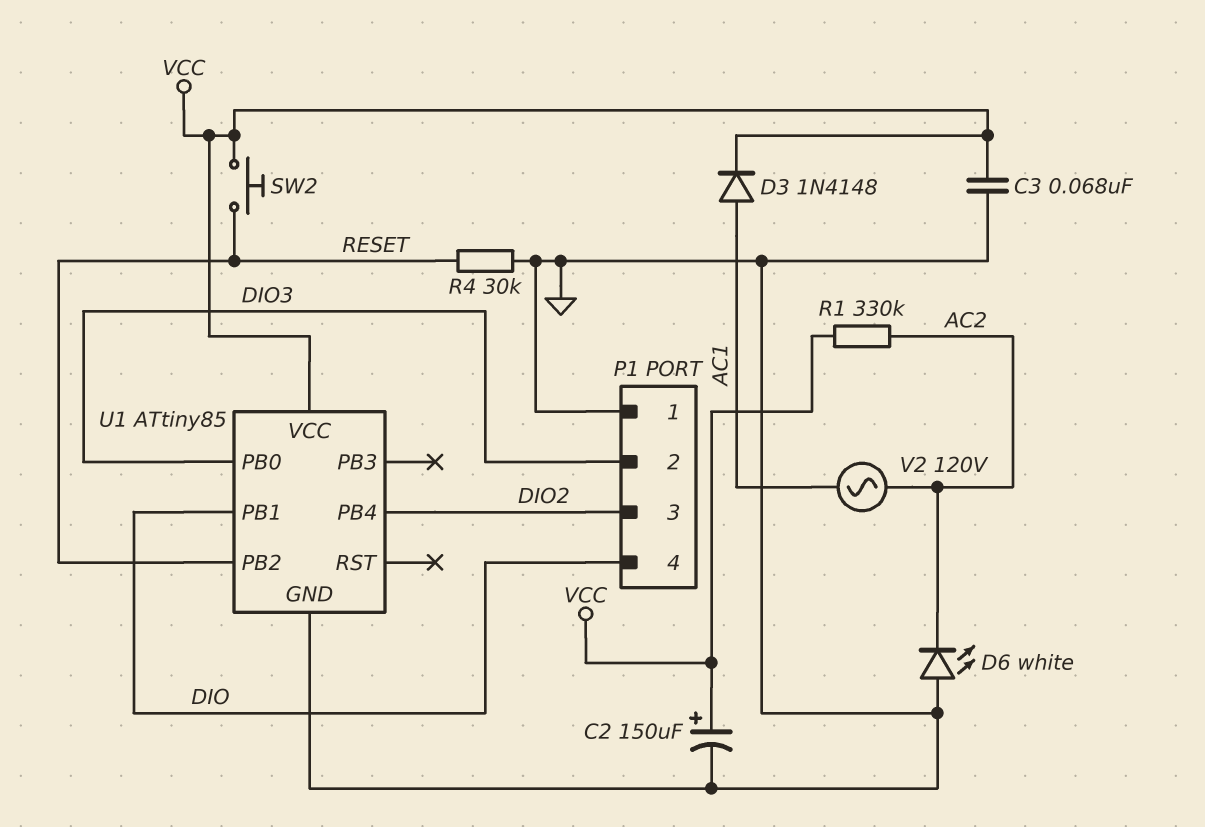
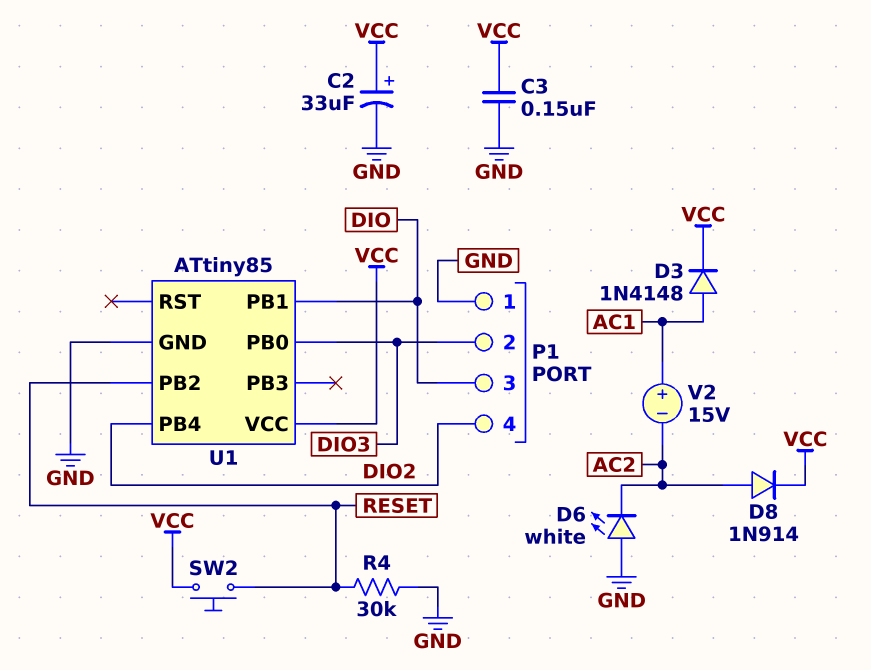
C2: 150uF (plus VCC, minus GND) -> 33uF (plus VCC, minus GND)
C3: 68nF (GND, VCC) -> 150nF (GND, VCC)
D8: none -> diode 1N914 (A AC2, K VCC)
P1 pin 3: DIO2 -> DIO
P1 pin 4: DIO -> DIO2
R1: 330k (AC2, VCC) -> none
V2: AC 120V (AC1, AC2) -> 15V (plus AC1, minus AC2)

